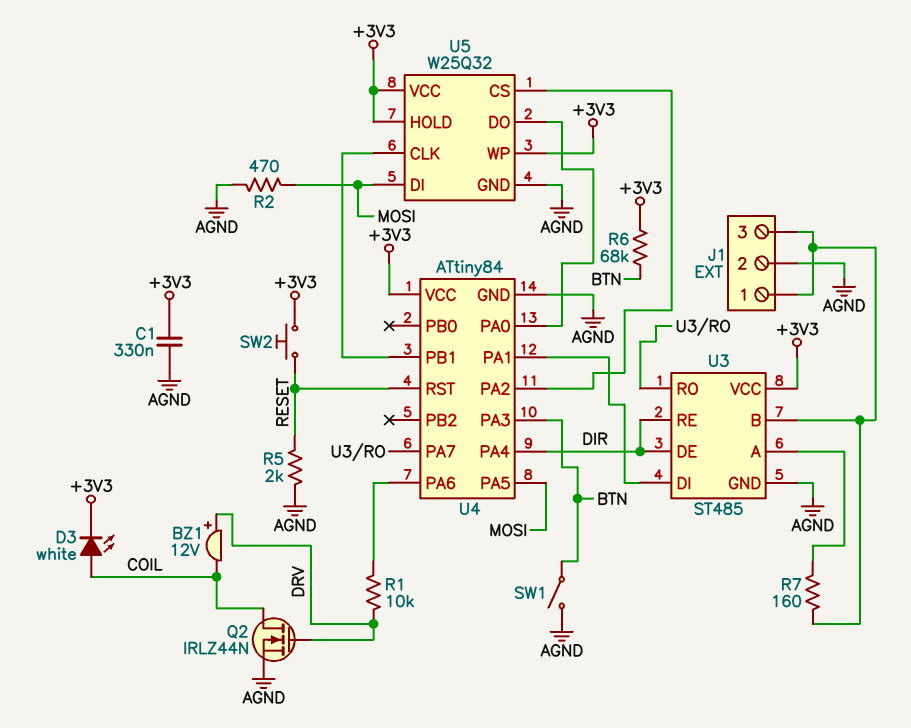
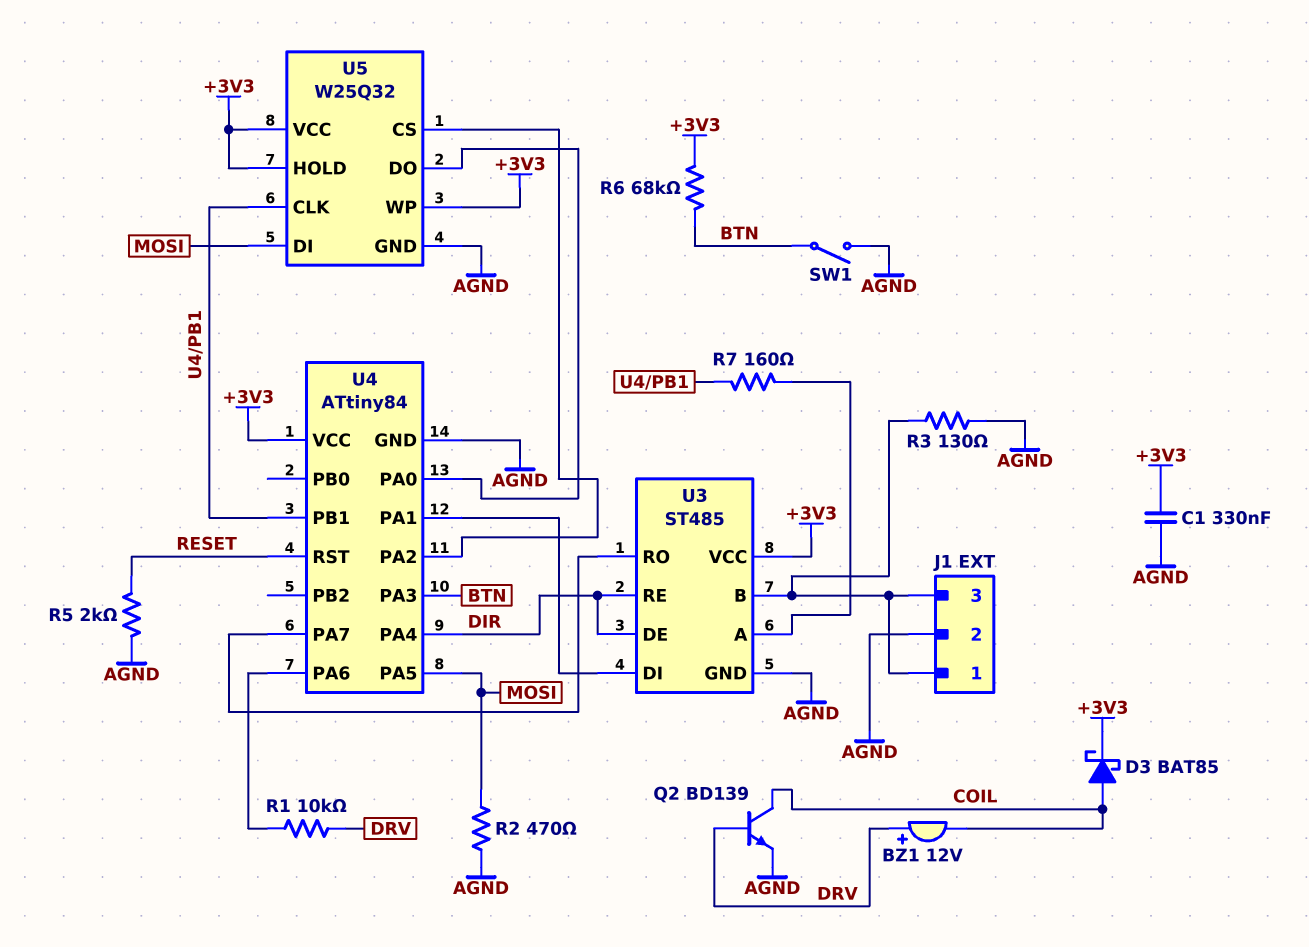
D3: LED white (A COIL, K +3V3) -> schottky BAT85 (A COIL, K +3V3)
Q2: NMOS IRLZ44N (G DRV, D COIL, S AGND) -> NPN BD139 (B DRV, C COIL, E AGND)
R3: none -> 130 (AGND, J1/1)
R7: 160 (J1/1, U3/A) -> 160 (U3/A, U4/PB1)
SW2: button (+3V3, RESET) -> none

